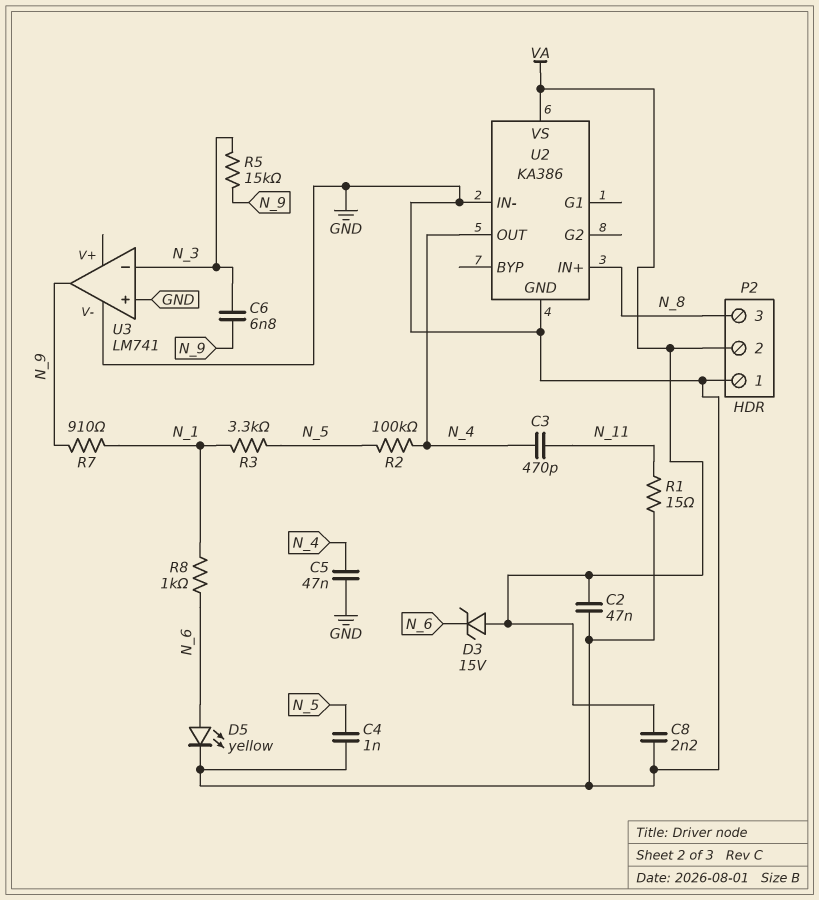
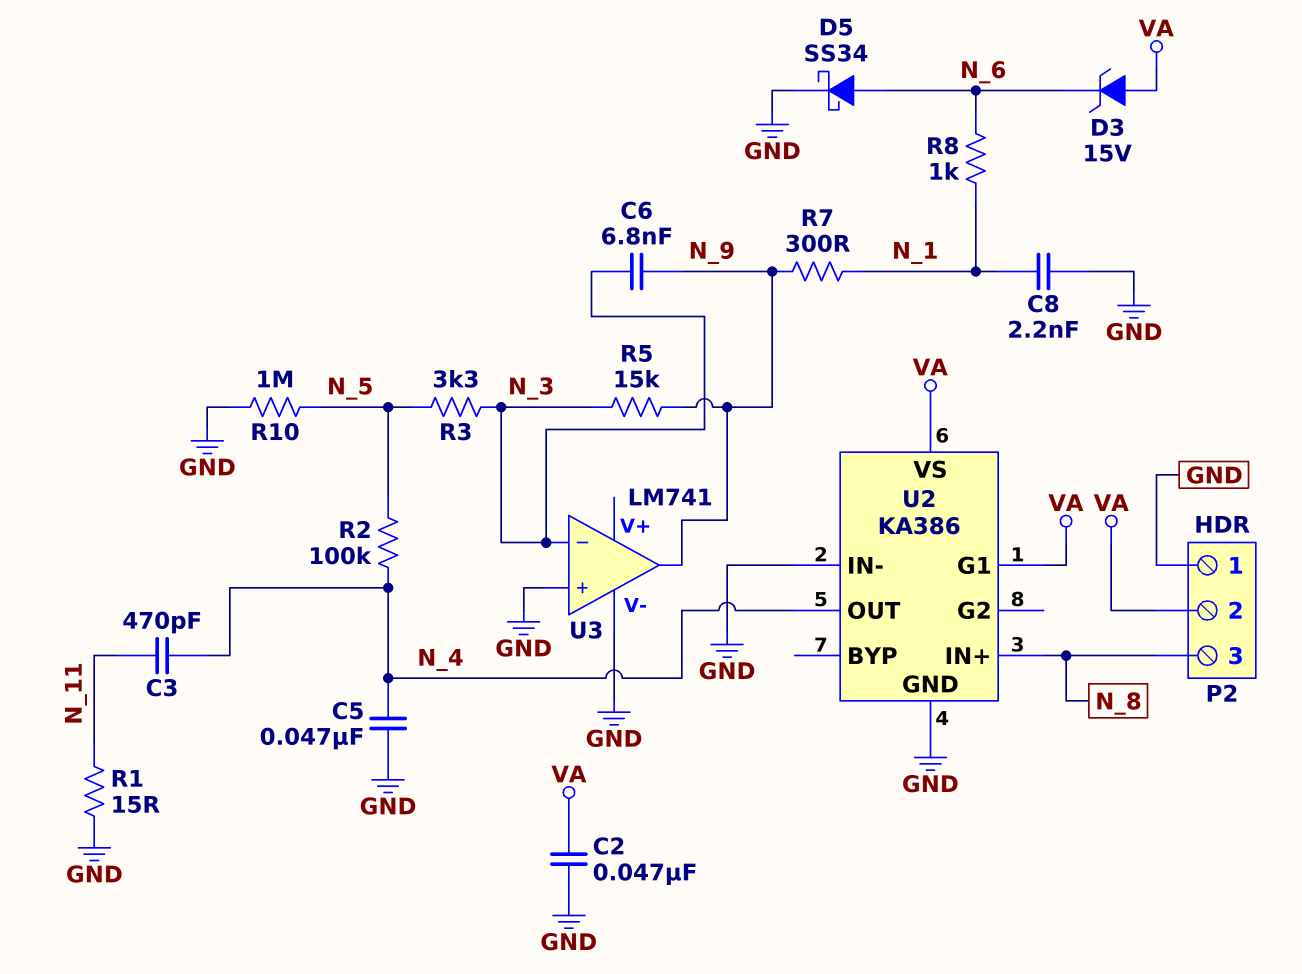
C4: 1nF (GND, N_5) -> none
C8: 2.2nF (GND, VA) -> 2.2nF (GND, N_1)
D5: LED yellow (A N_6, K GND) -> schottky SS34 (A N_6, K GND)
R3: 3.3k (N_1, N_5) -> 3.3k (N_3, N_5)
R7: 910 (N_1, N_9) -> 300 (N_1, N_9)
R10: none -> 1M (GND, N_5)
U2 pin G1: none -> VA

